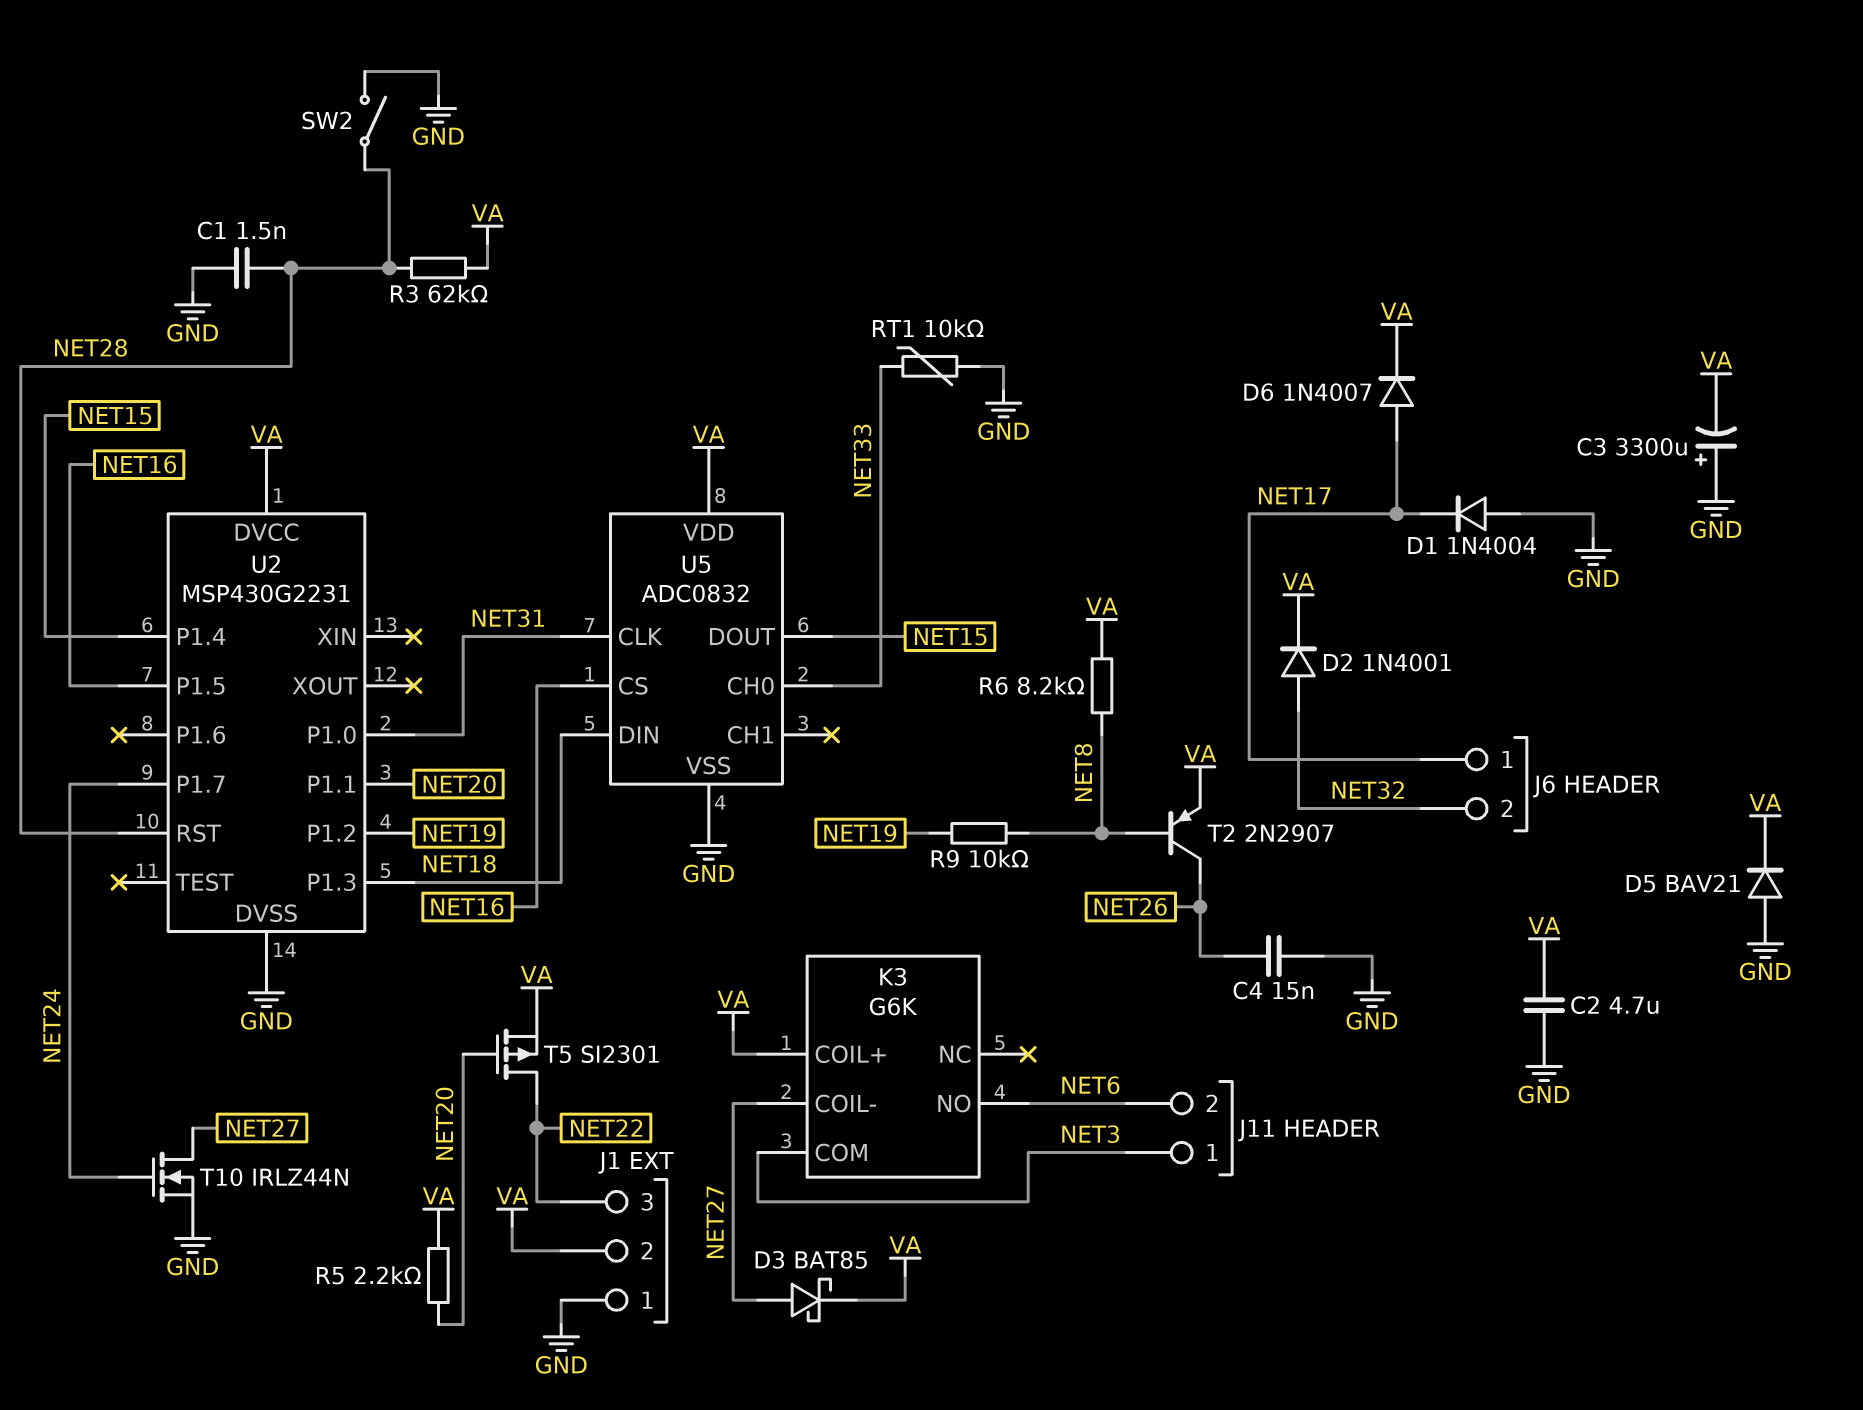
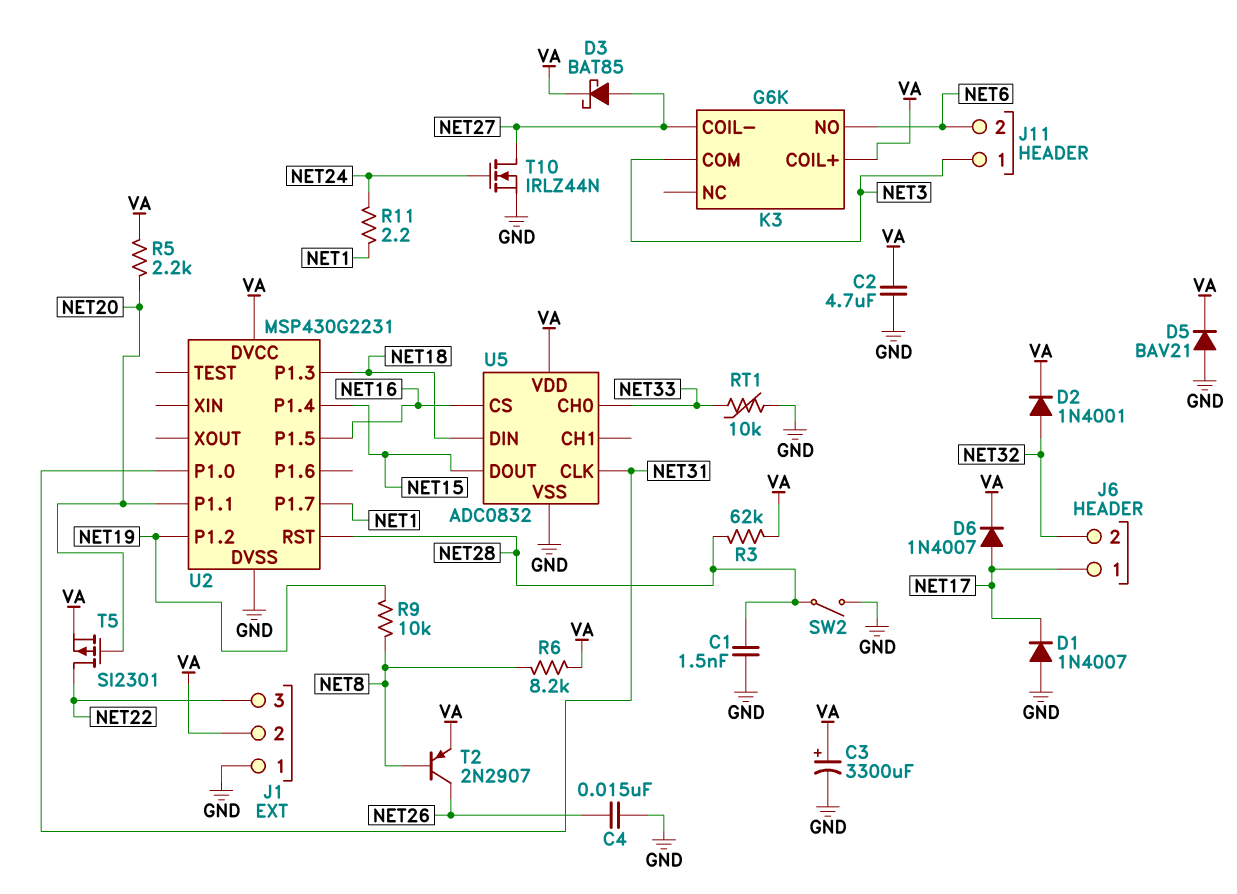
C3: 3300uF (plus GND, minus VA) -> 3300uF (plus VA, minus GND)
D1: diode 1N4004 (A GND, K NET17) -> diode 1N4007 (A GND, K NET17)
R11: none -> 2.2 (NET1, NET24)
U2 pin P1.7: NET24 -> NET1

